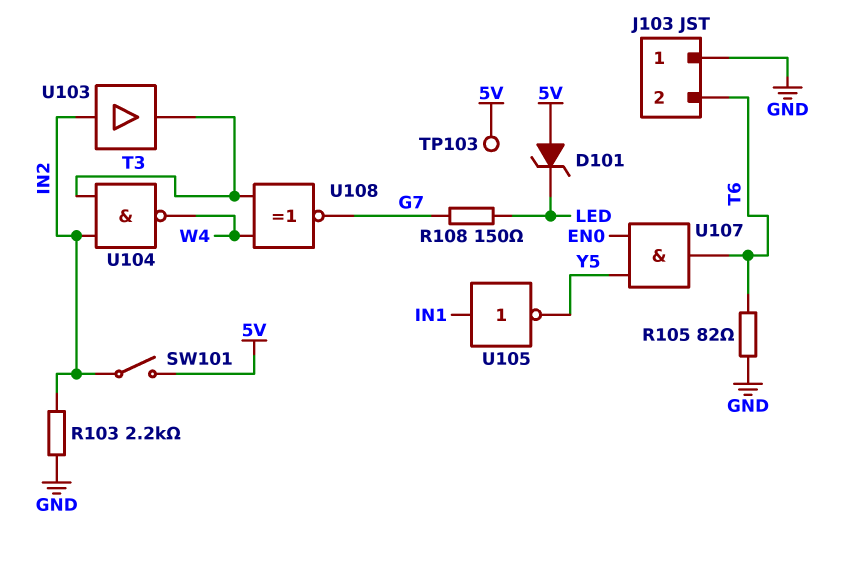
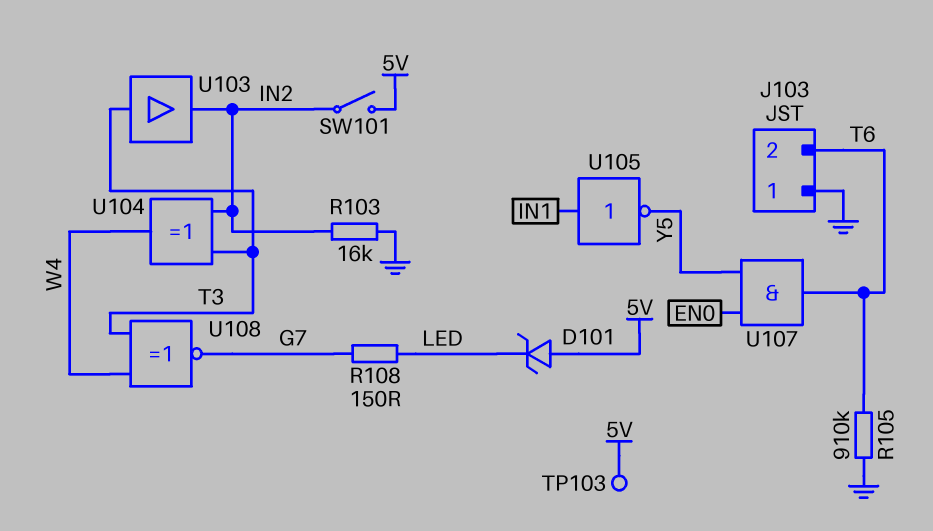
R103: 2.2k (GND, IN2) -> 16k (GND, IN2)
R105: 82 (GND, T6) -> 910k (GND, T6)
U103: buffer (in IN2, out T3) -> buffer (in T3, out IN2)
U104: NAND (in IN2, in T3, out W4) -> XOR (in IN2, in T3, out W4)

